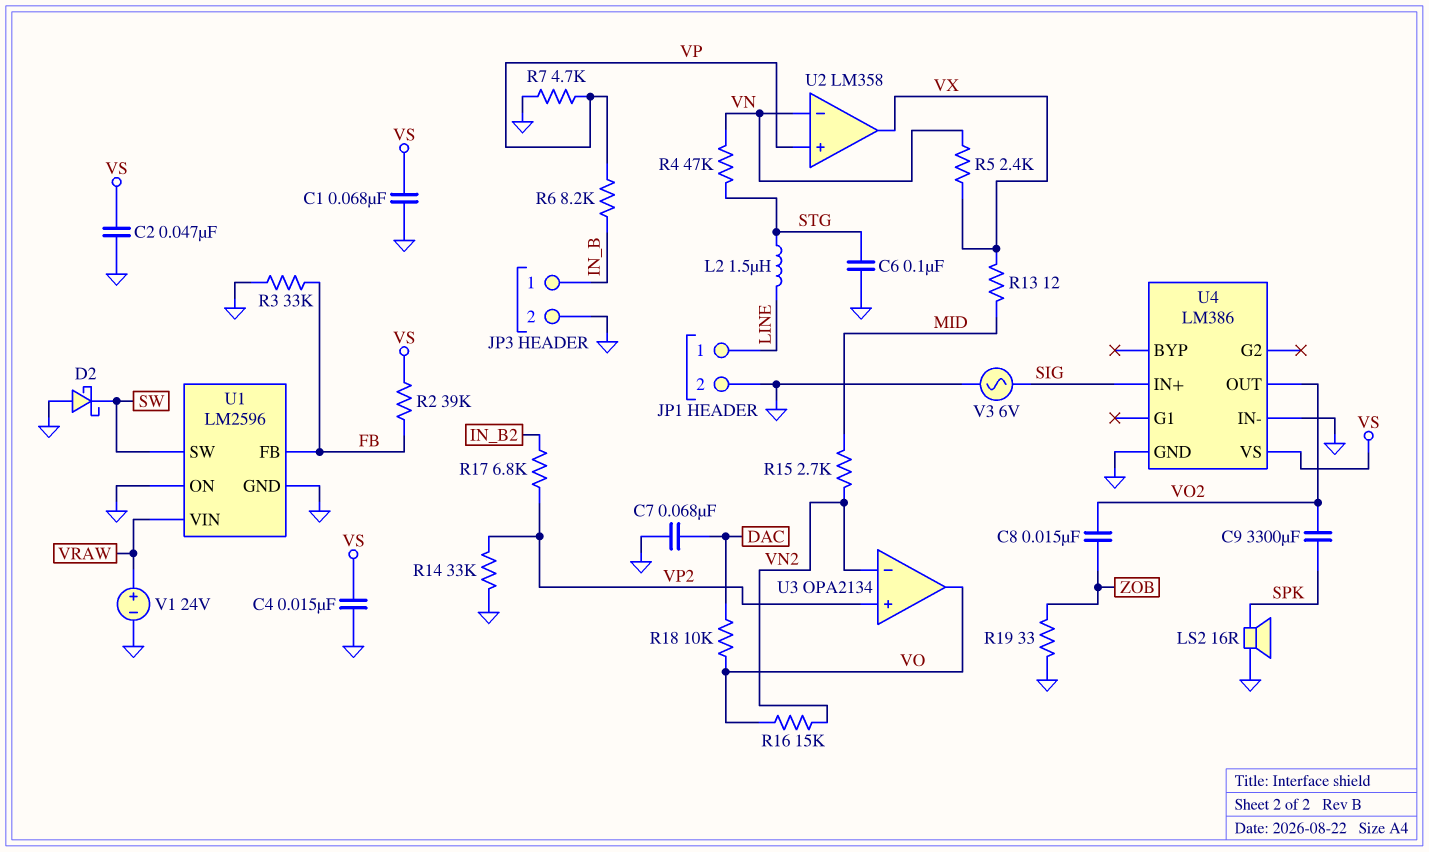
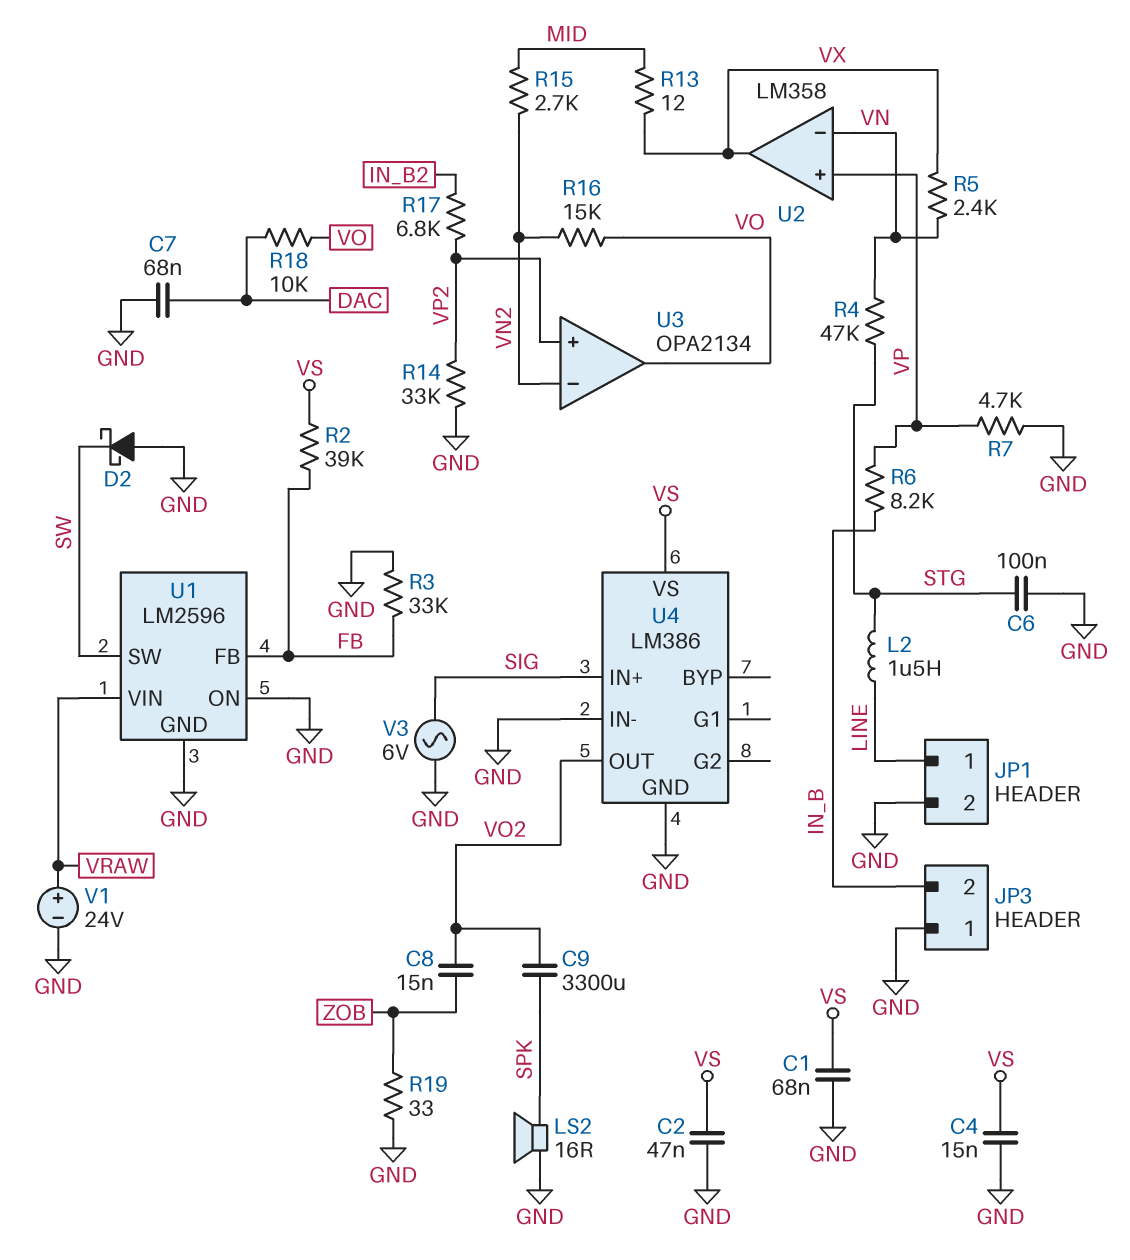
JP3 pin 1: IN_B -> GND
JP3 pin 2: GND -> IN_B

